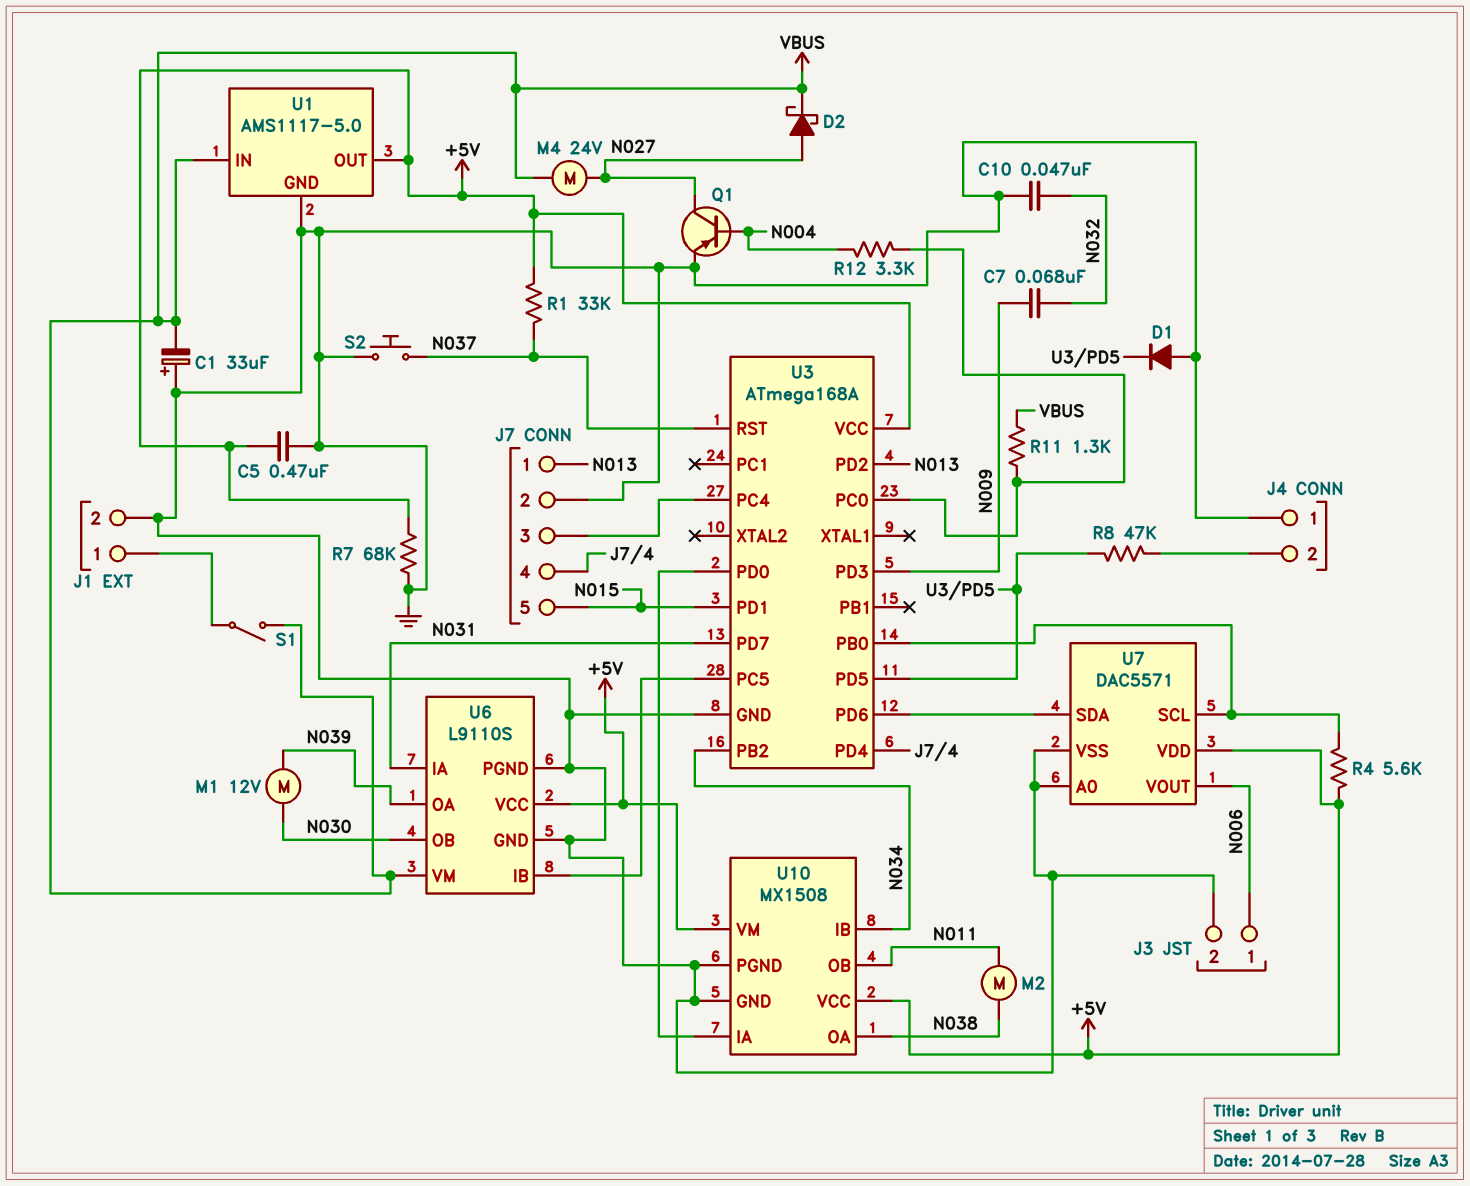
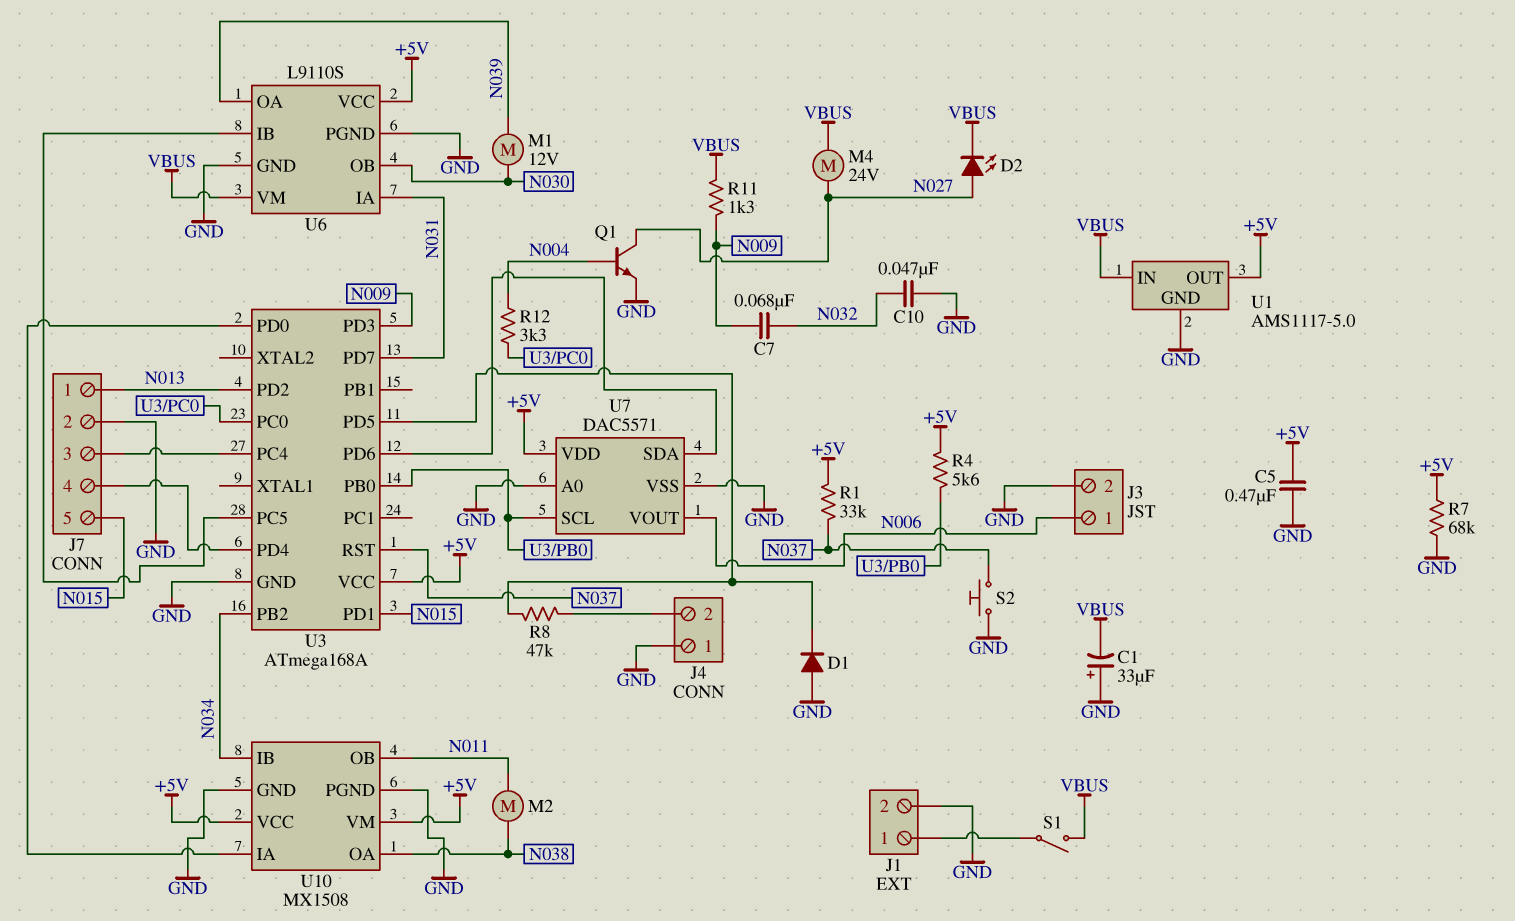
D2: schottky (A N027, K VBUS) -> LED (A N027, K VBUS)
Q1: PNP (B N004, C N027, E GND) -> NPN (B N004, C N027, E GND)
R11: 1.3k (U3/PC0, VBUS) -> 1.3k (N009, VBUS)

